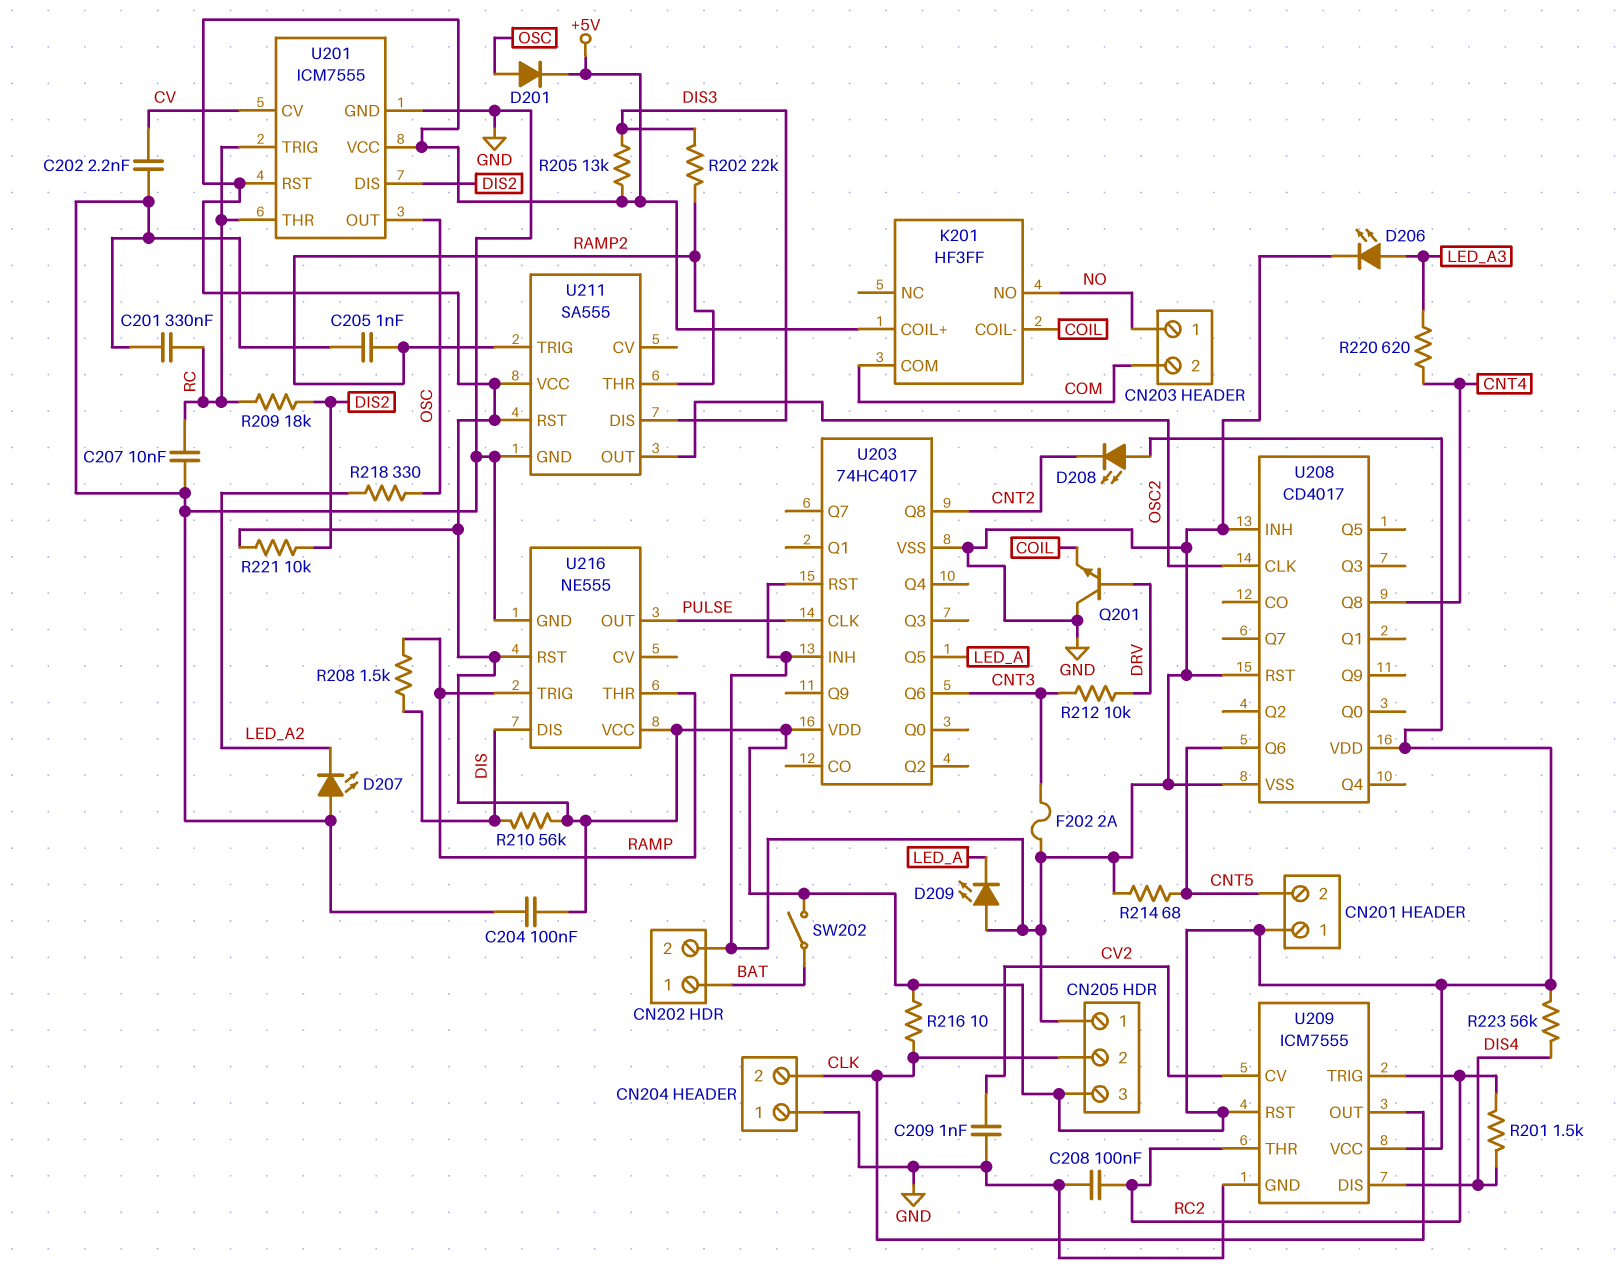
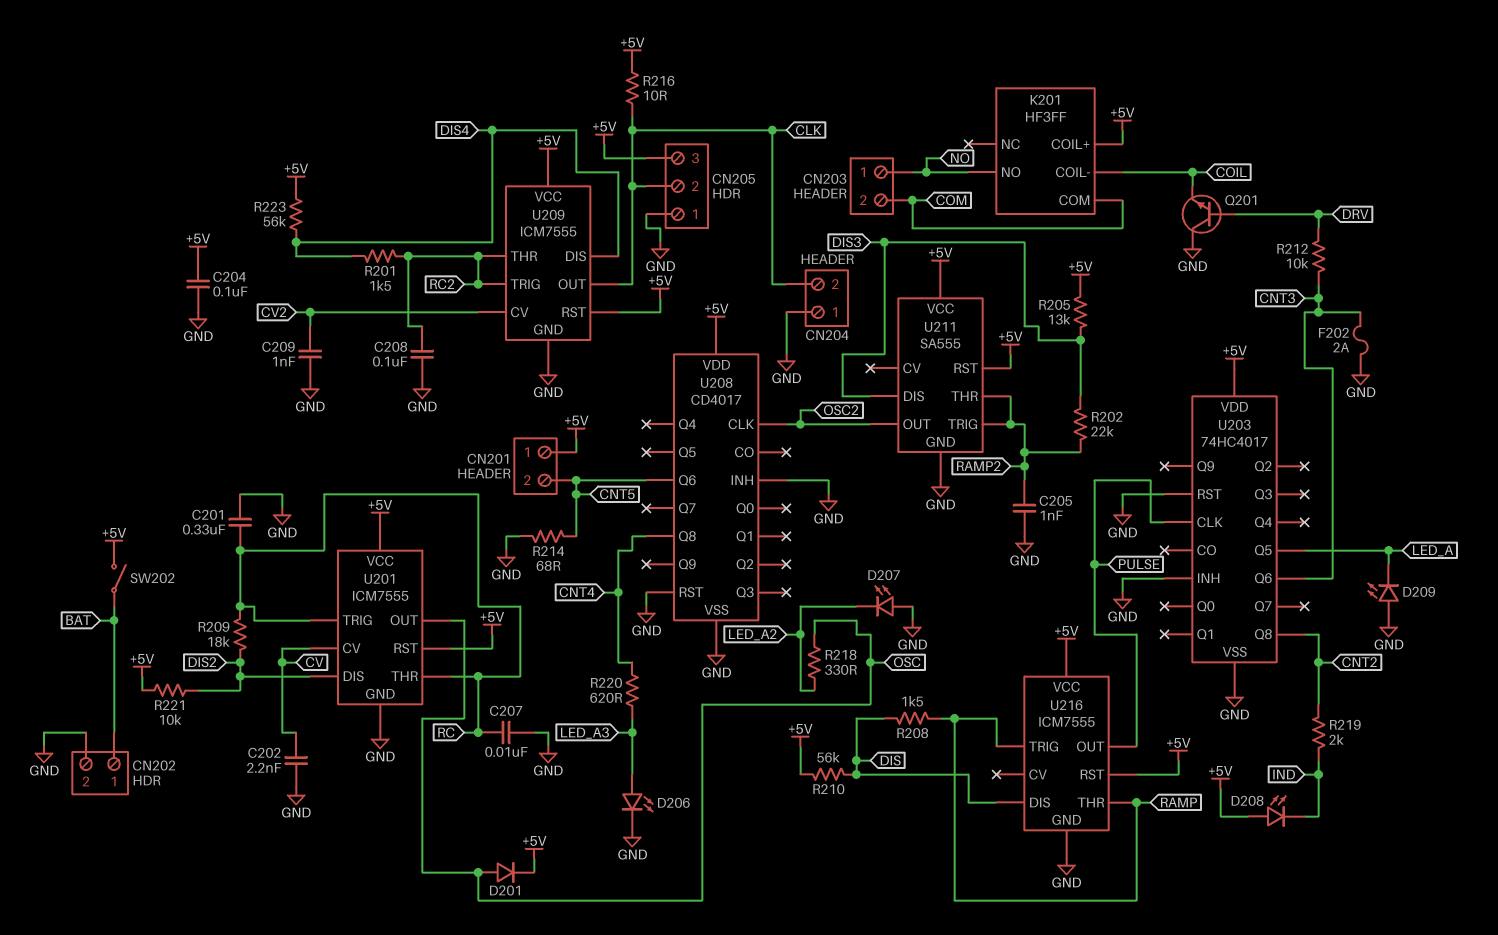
D208: LED (A +5V, K CNT2) -> LED (A +5V, K IND)
R219: none -> 2k (CNT2, IND)
U216: NE555 -> ICM7555

